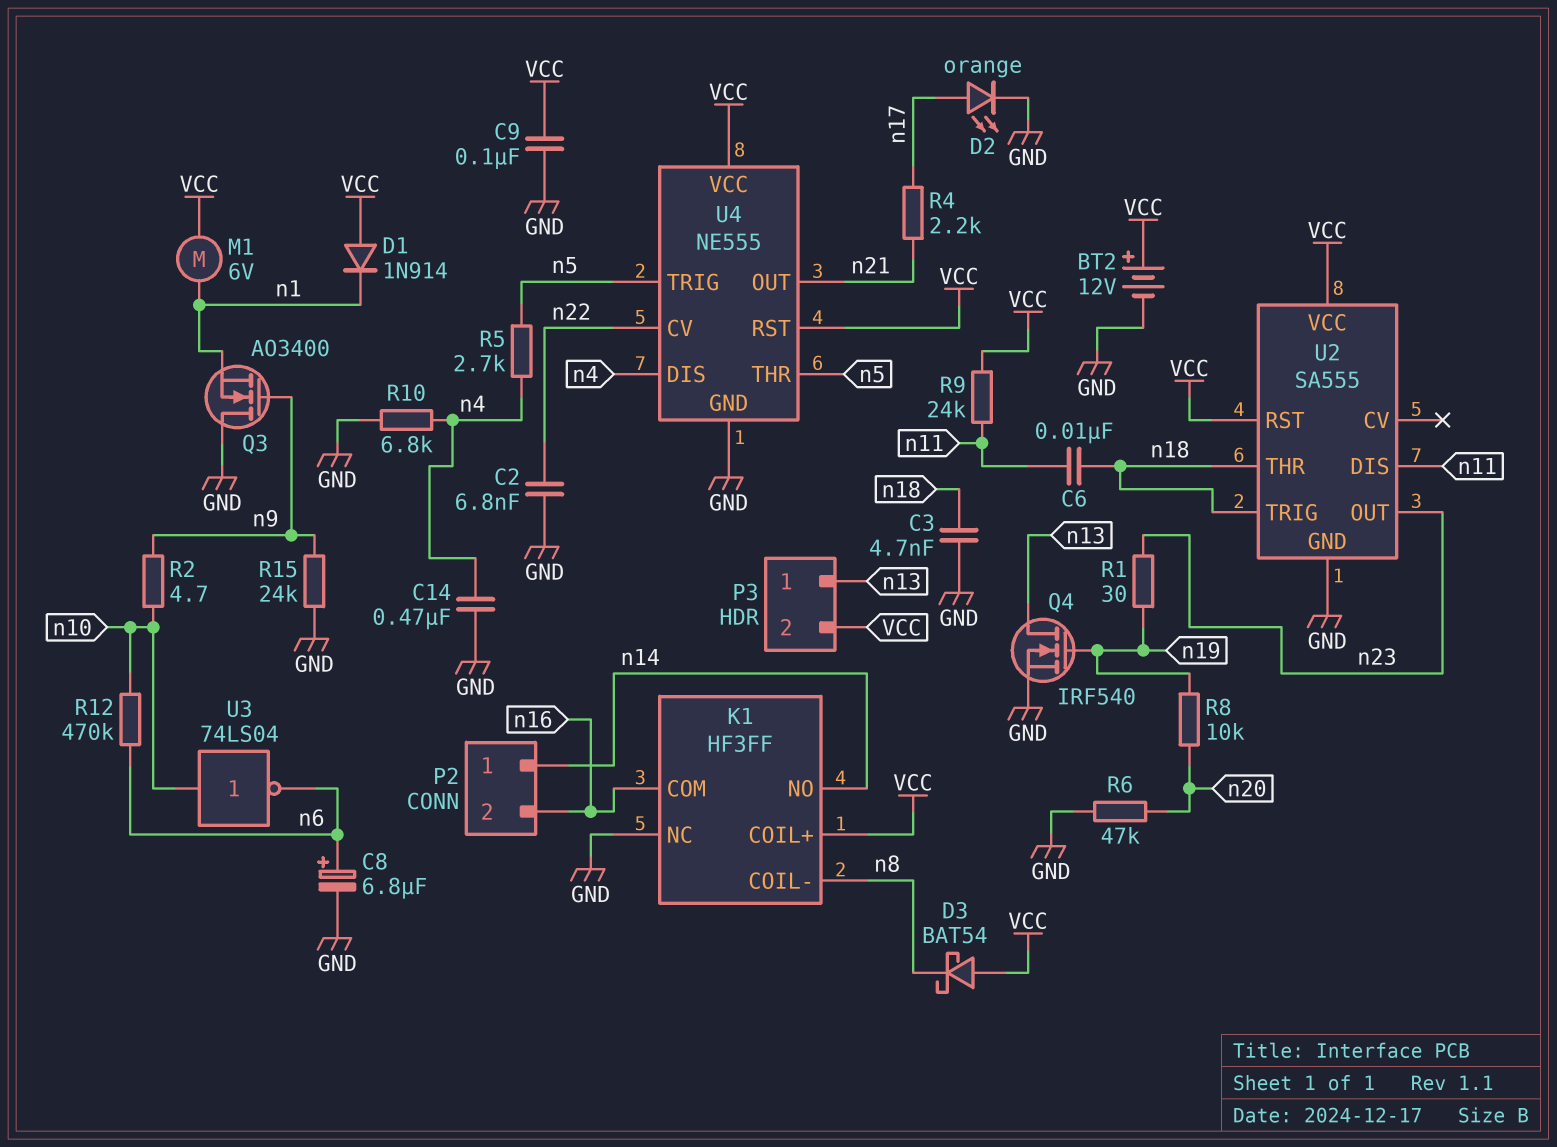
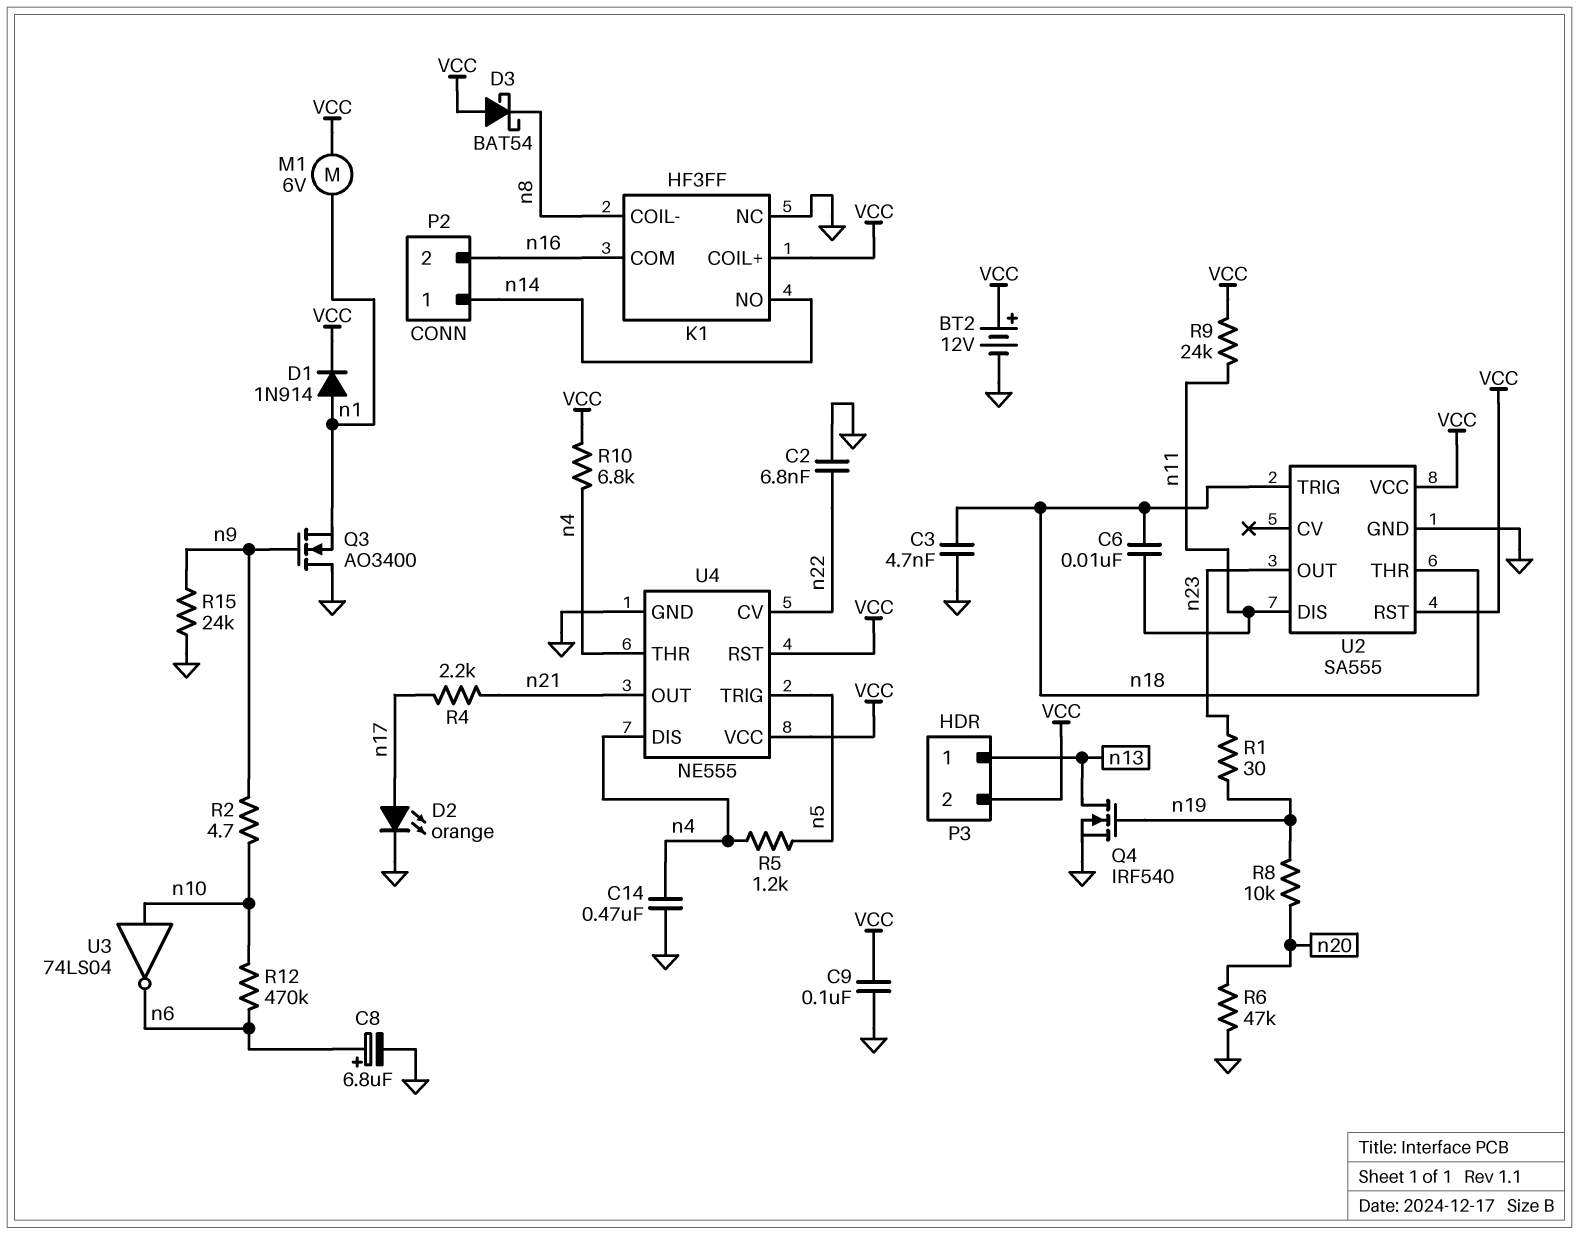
D1: diode 1N914 (A VCC, K n1) -> diode 1N914 (A n1, K VCC)
R5: 2.7k (n4, n5) -> 1.2k (n4, n5)
R10: 6.8k (GND, n4) -> 6.8k (VCC, n4)
U4 pin THR: n5 -> n4

